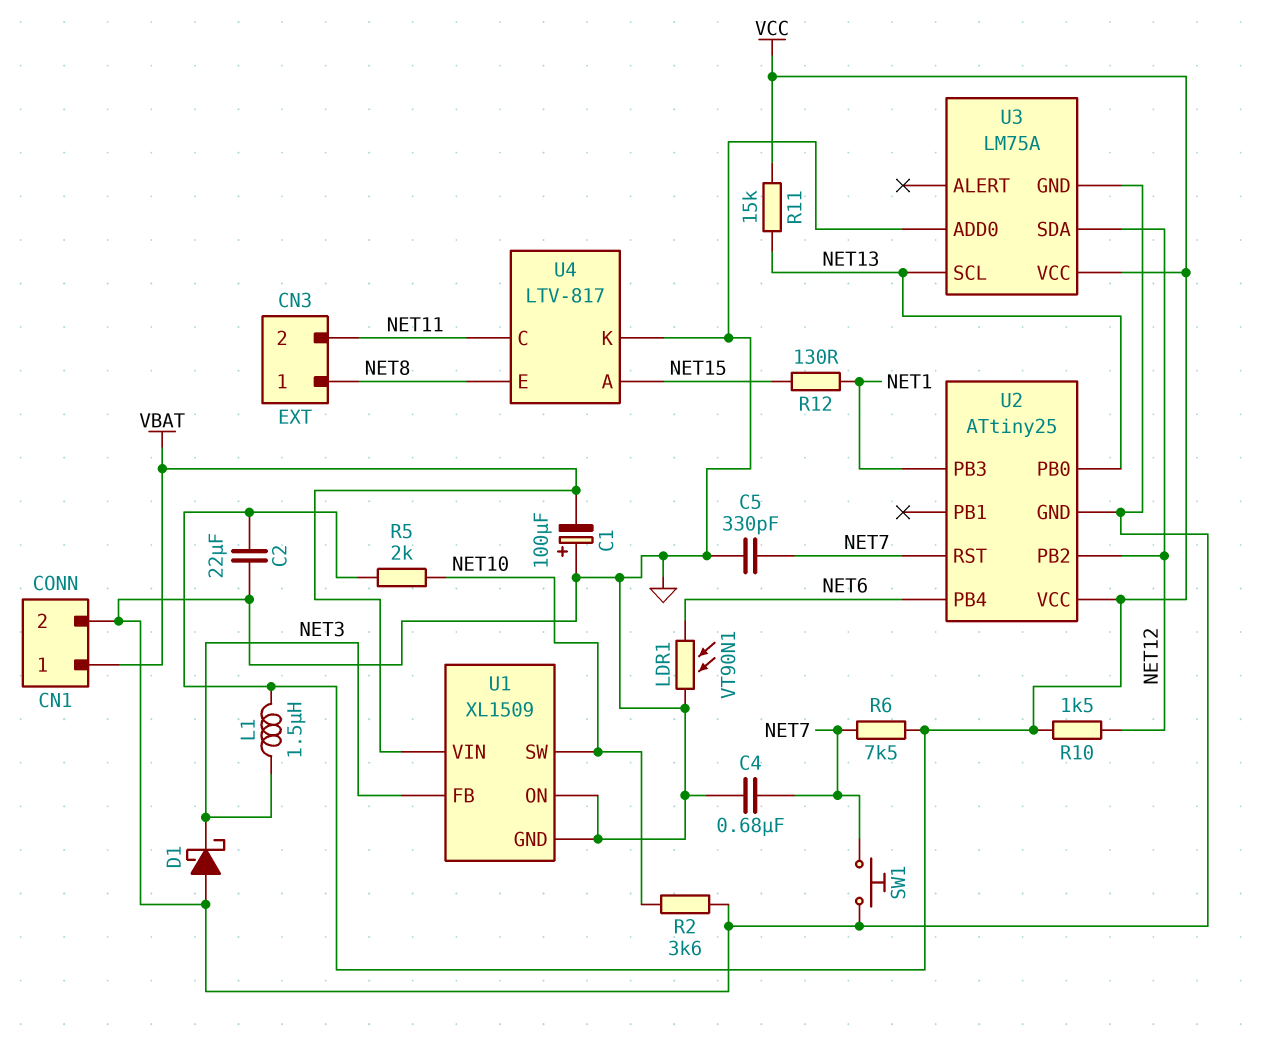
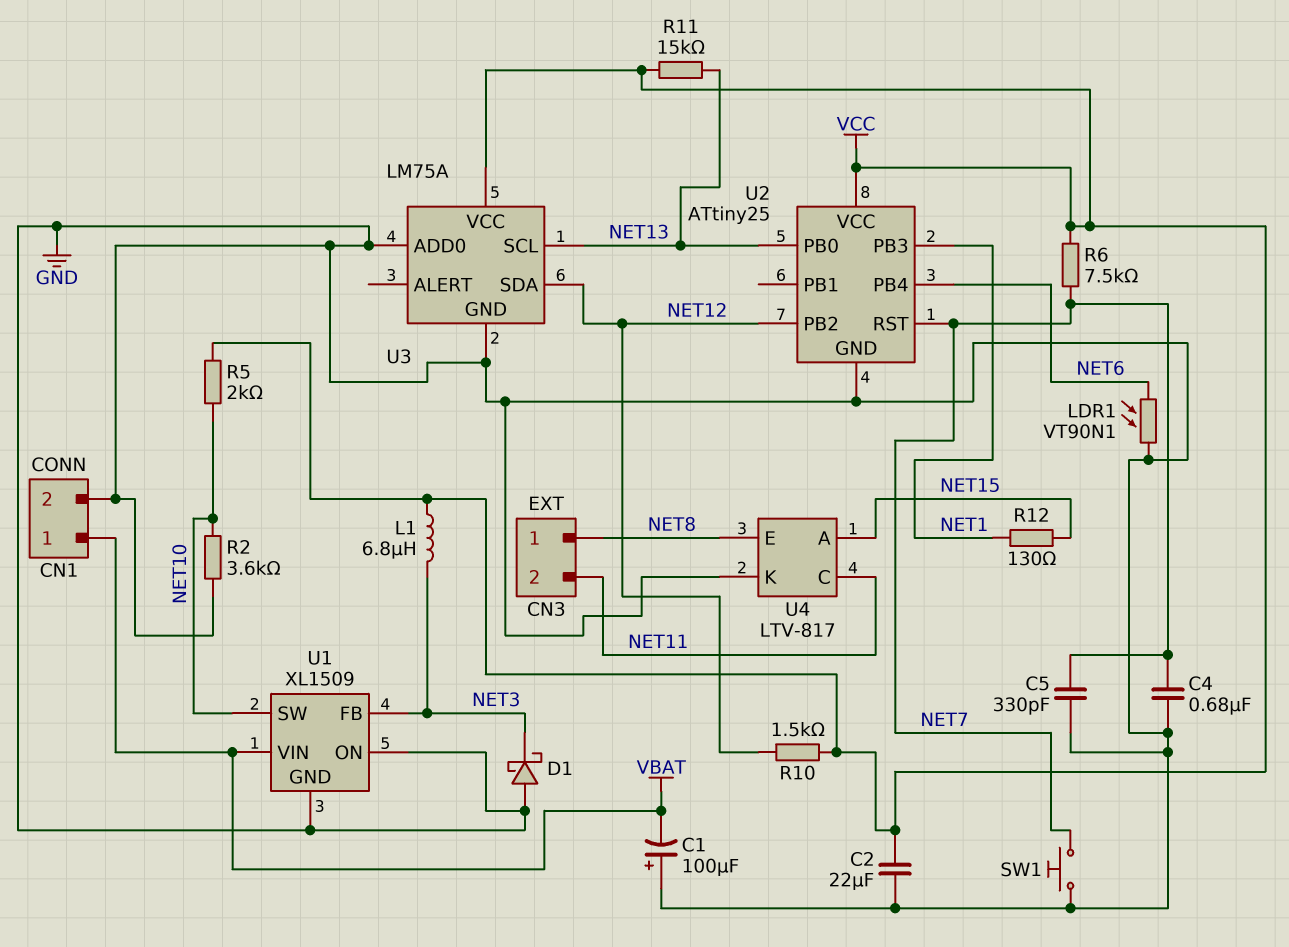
L1: 1.5uH (NET3, VCC) -> 6.8uH (NET3, VCC)

